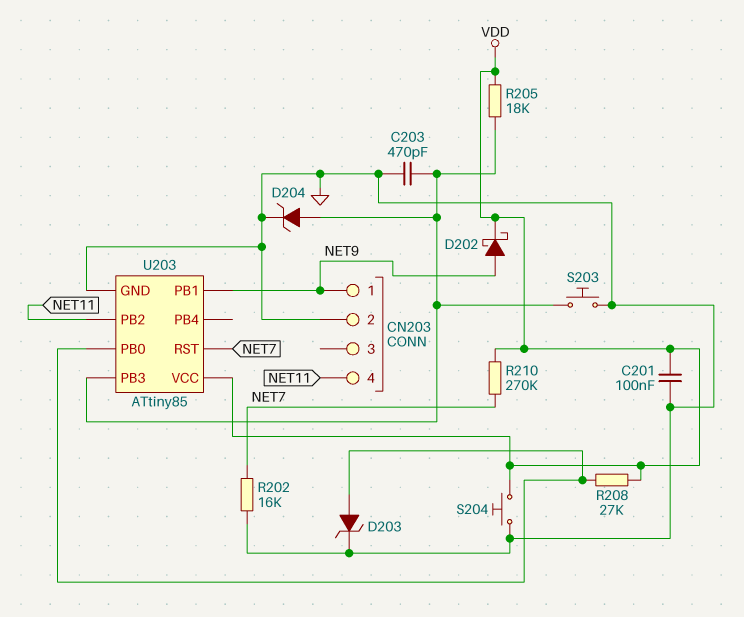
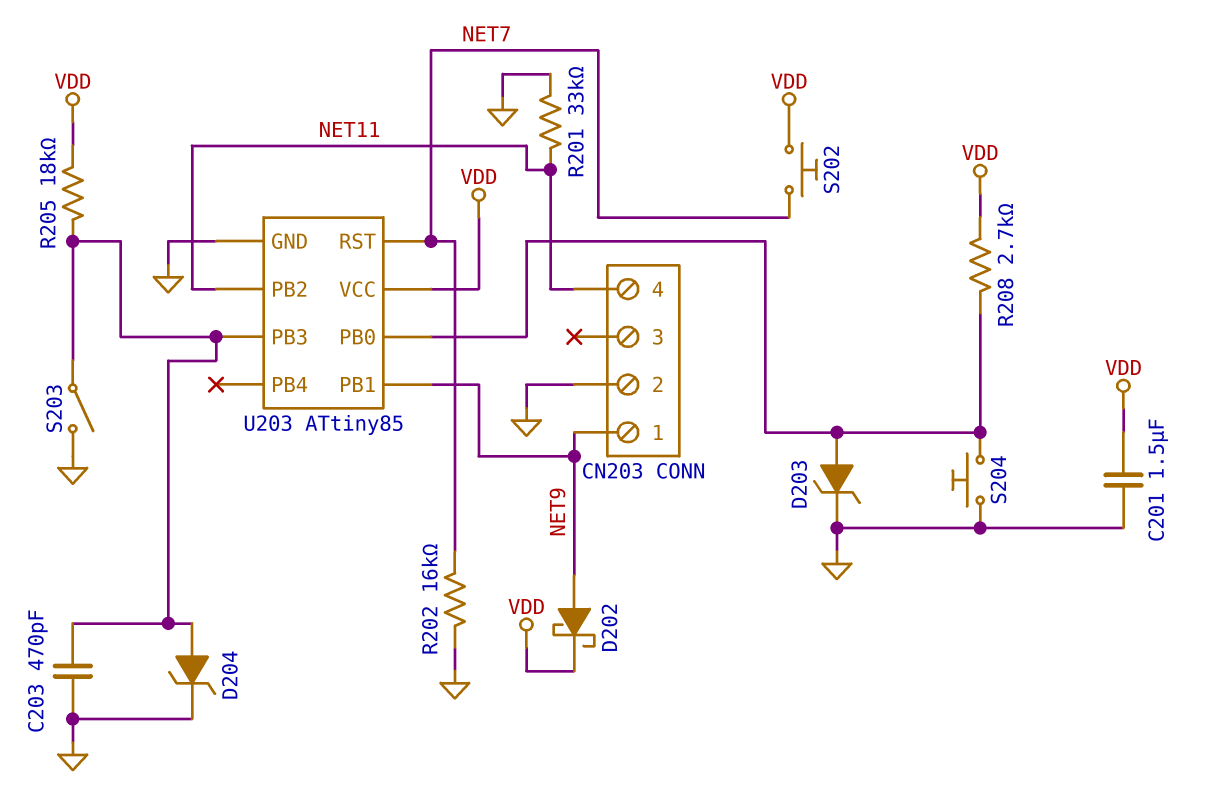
C201: 100nF (GND, VDD) -> 1.5uF (GND, VDD)
R201: none -> 33k (GND, NET11)
R208: 27k (U203/PB0, VDD) -> 2.7k (U203/PB0, VDD)
R210: 270k (NET7, VDD) -> none
S202: none -> button (NET7, VDD)
S203: button (GND, U203/PB3) -> switch (GND, U203/PB3)
S204: button (GND, VDD) -> button (GND, U203/PB0)

